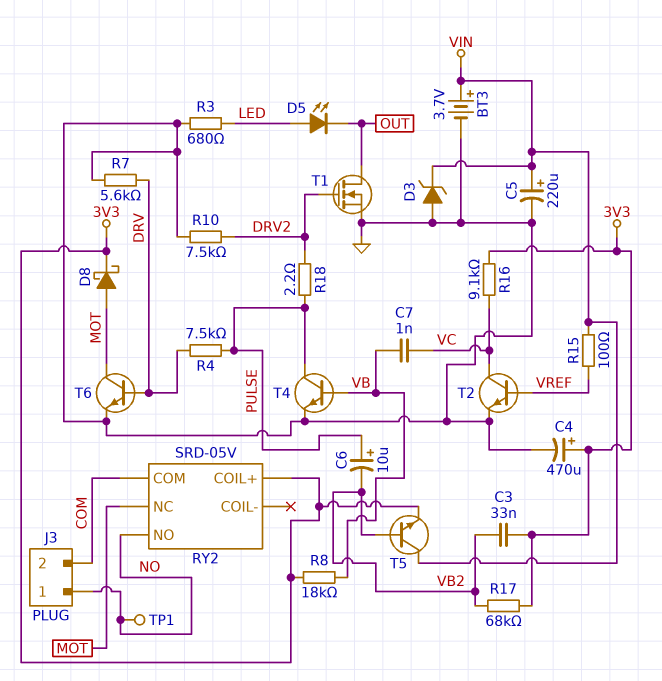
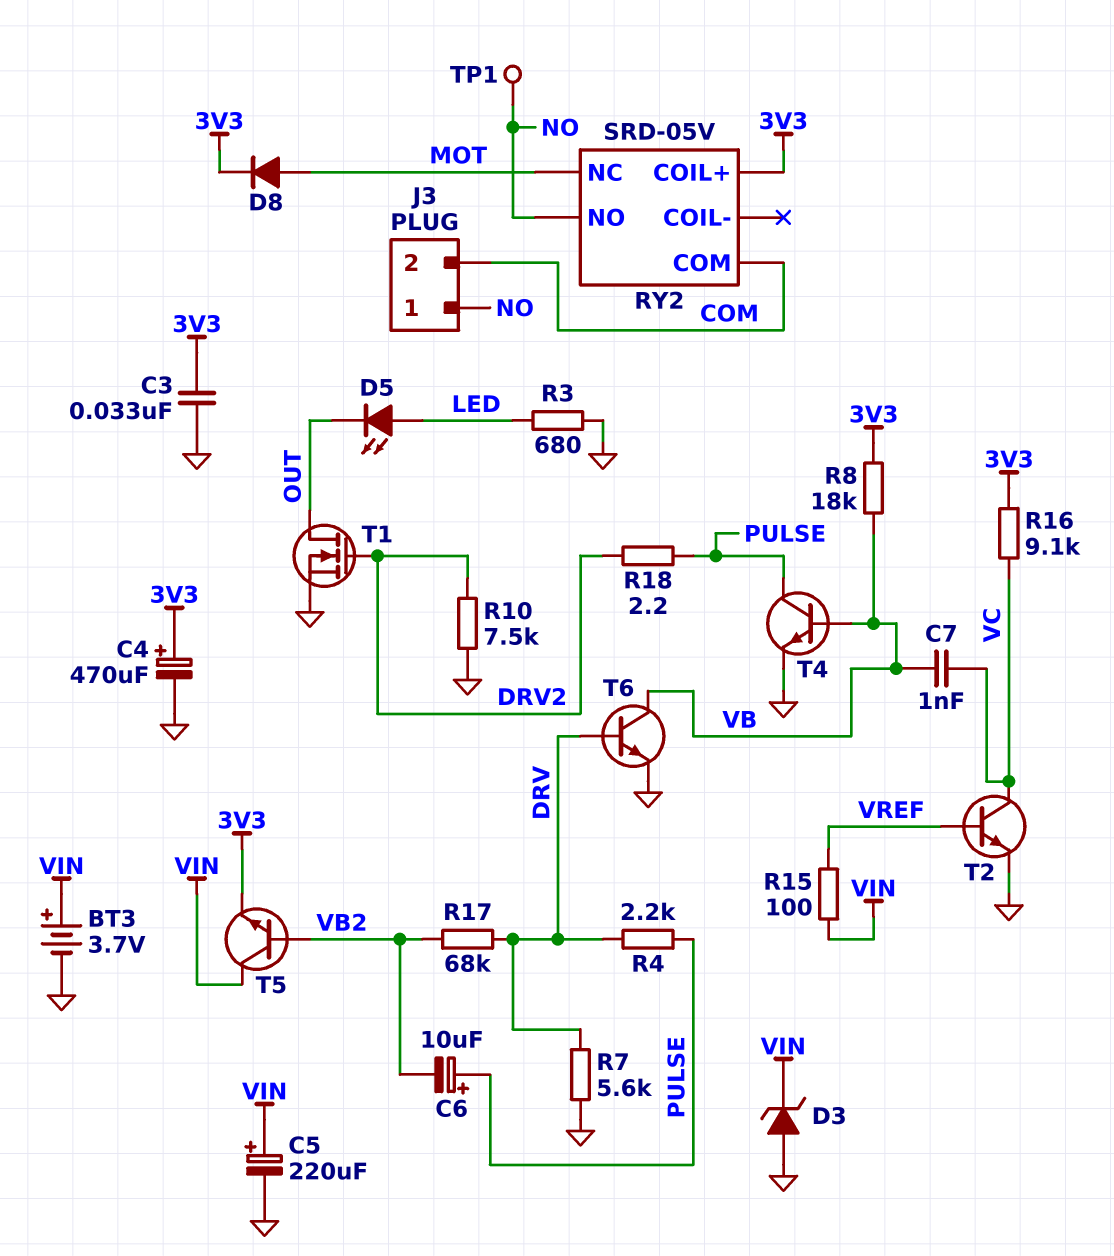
C3: 33nF (3V3, VB2) -> 33nF (3V3, GND)
D8: schottky (A MOT, K 3V3) -> diode (A MOT, K 3V3)
R4: 7.5k (DRV, PULSE) -> 2.2k (DRV, PULSE)
R17: 68k (3V3, VB2) -> 68k (DRV, VB2)
T6: NPN (B DRV, C MOT, E GND) -> NPN (B DRV, C VB, E GND)

